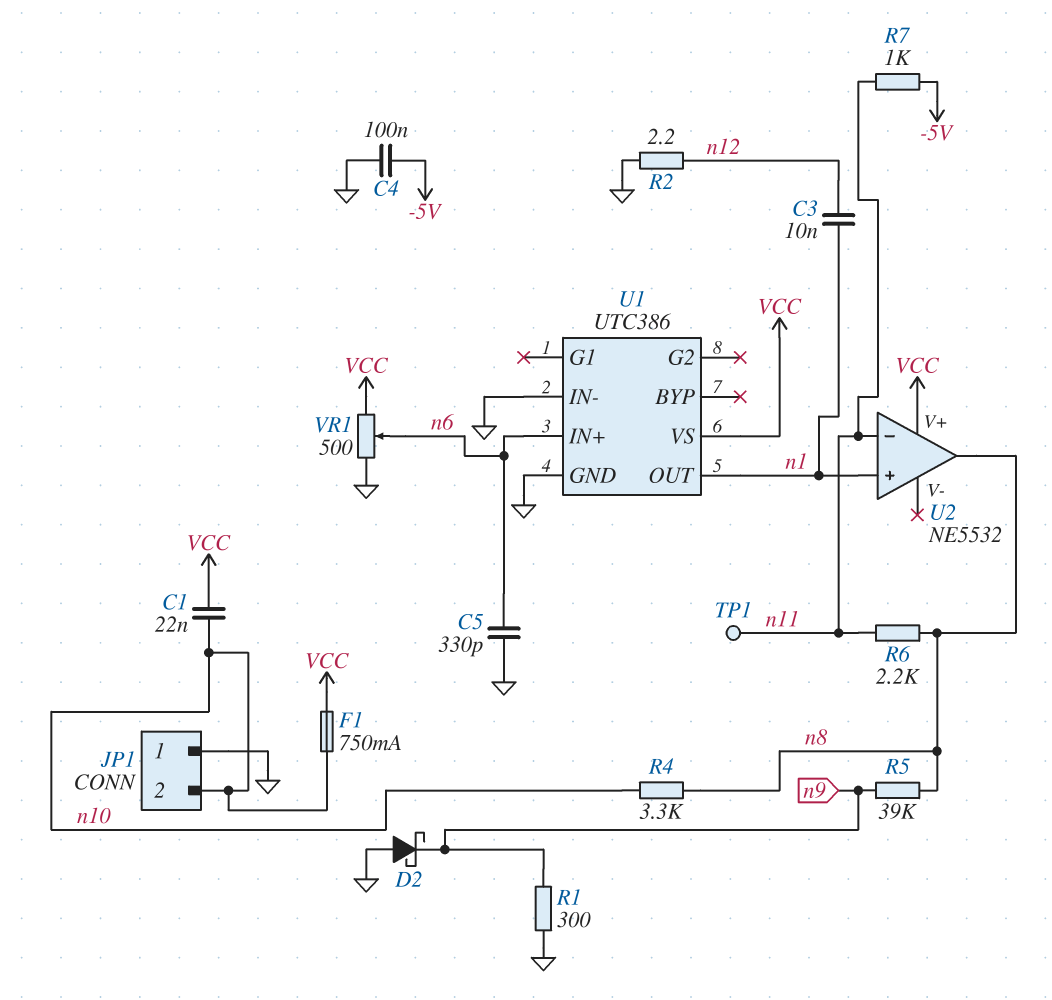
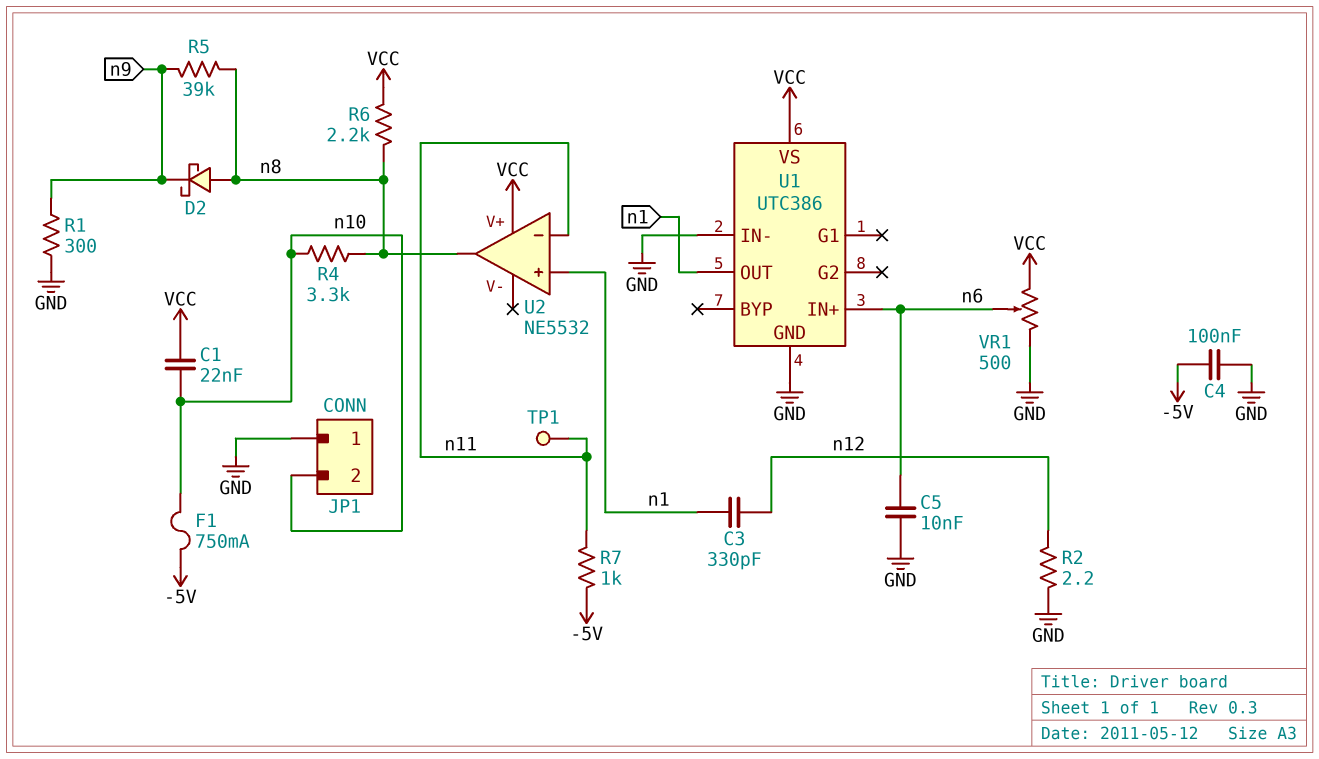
C3: 10nF (n1, n12) -> 330pF (n1, n12)
C5: 330pF (GND, n6) -> 10nF (GND, n6)
D2: schottky (A GND, K n9) -> schottky (A n8, K n9)
F1: 750mA (VCC, n10) -> 750mA (-5V, n10)
R6: 2.2k (n8, n11) -> 2.2k (VCC, n8)

